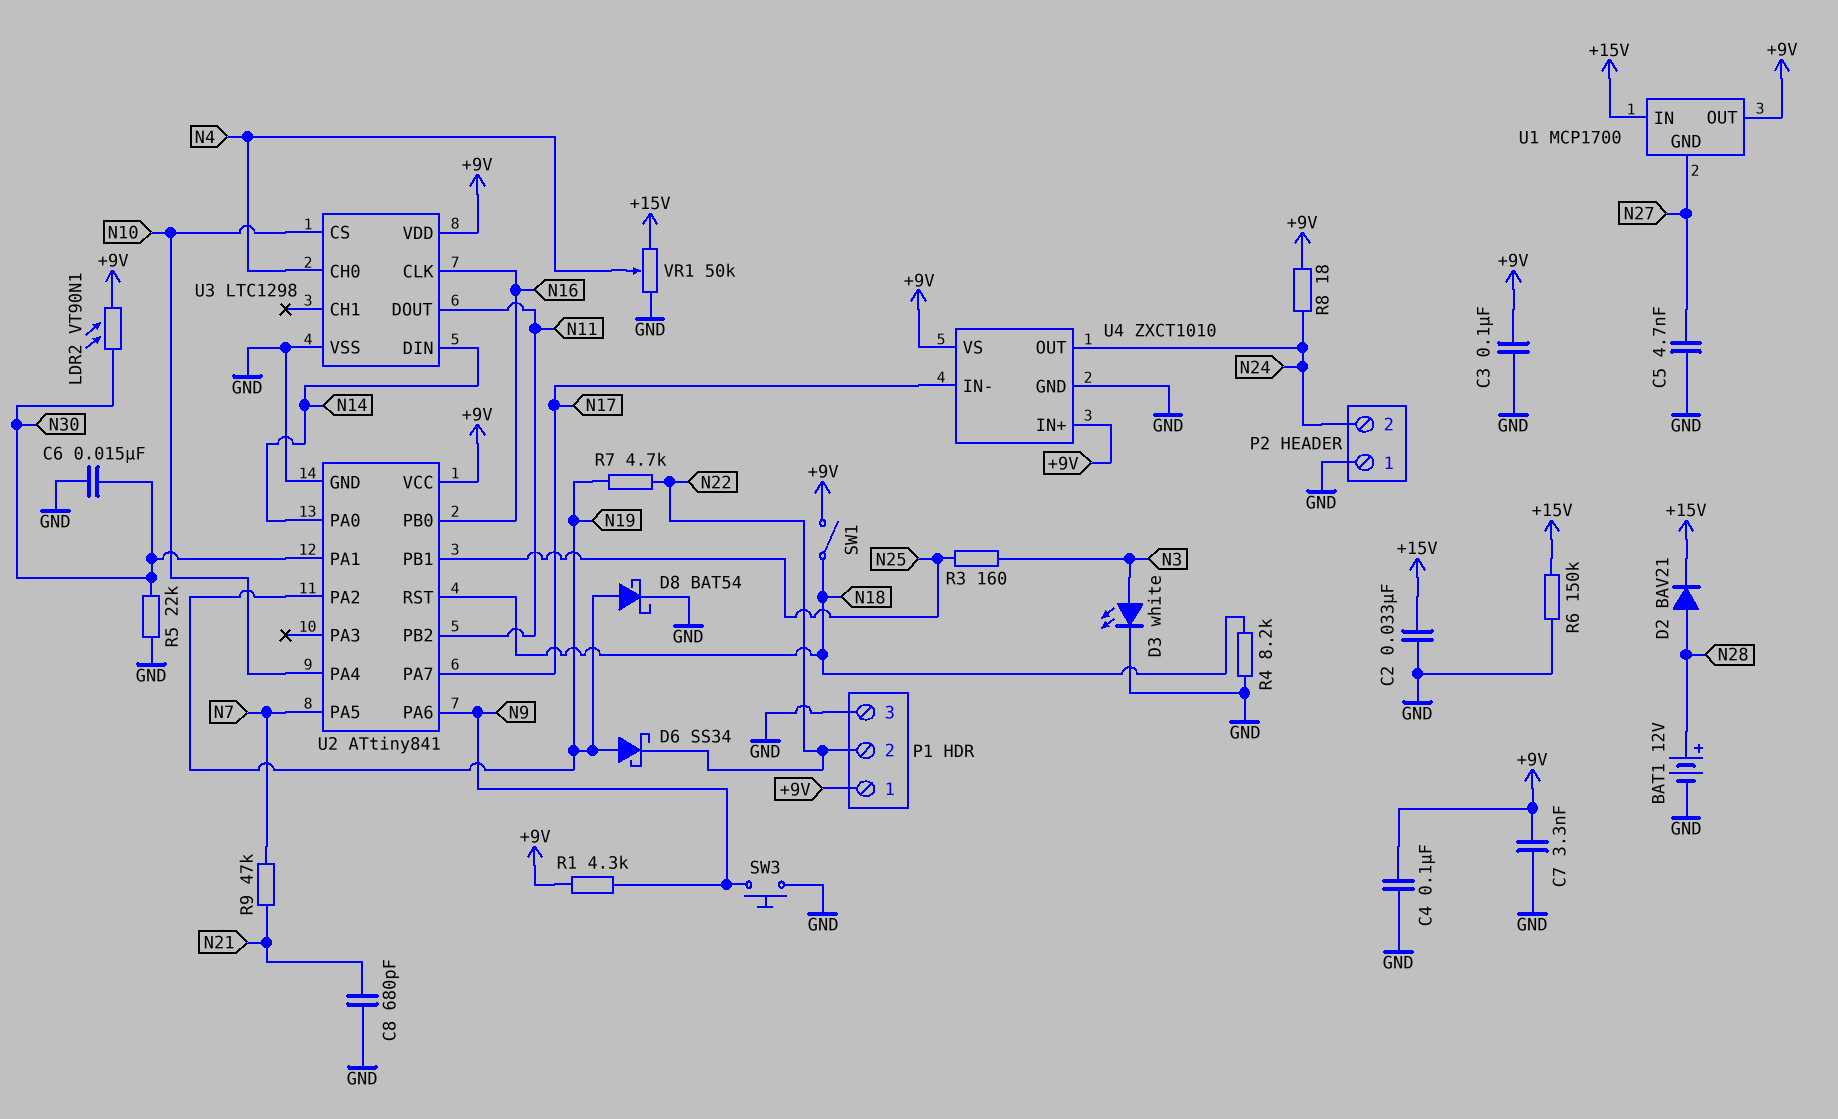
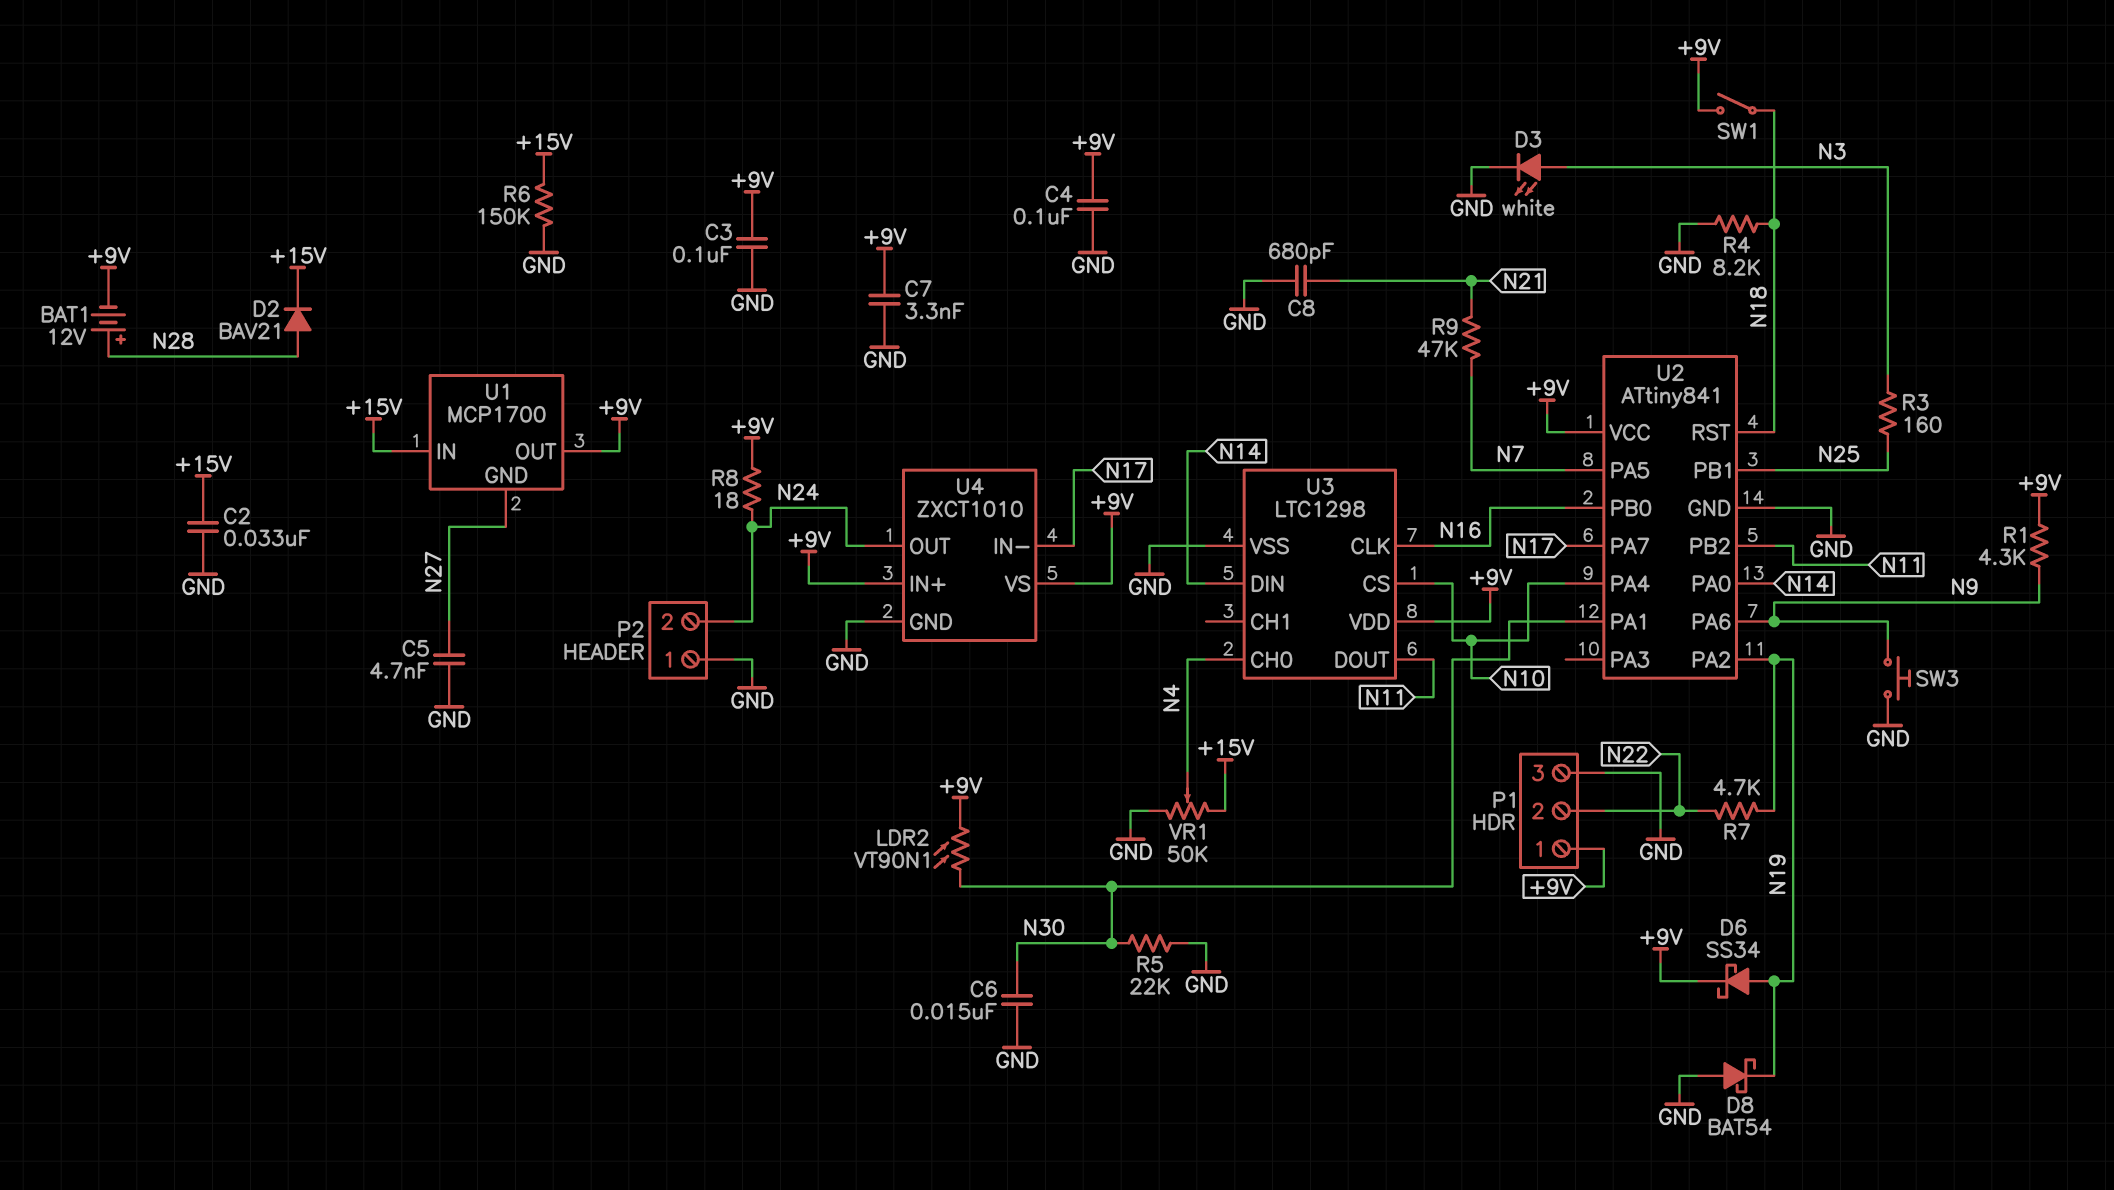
BAT1: 12V (plus N28, minus GND) -> 12V (plus N28, minus +9V)
D6: schottky SS34 (A N19, K N22) -> schottky SS34 (A N19, K +9V)
D8: schottky BAT54 (A N19, K GND) -> schottky BAT54 (A GND, K N19)

